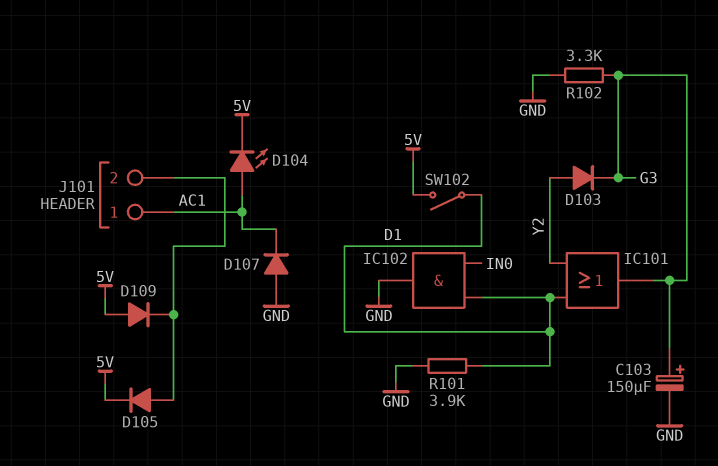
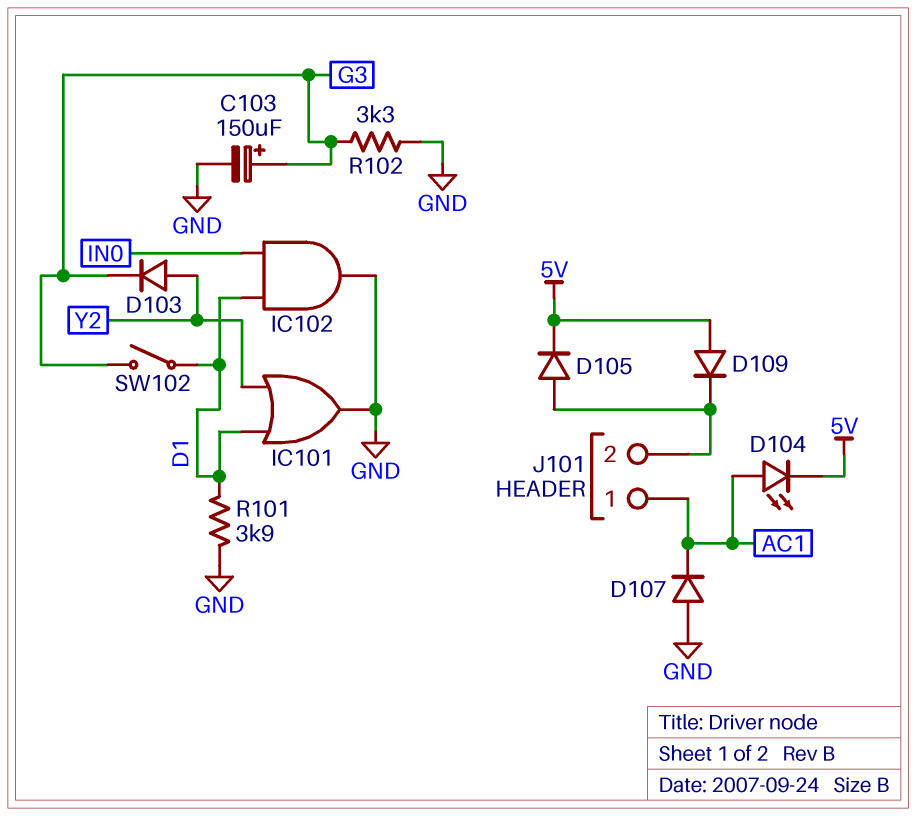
IC101: OR (in D1, in Y2, out G3) -> OR (in D1, in Y2, out GND)
SW102: switch (5V, D1) -> switch (D1, G3)

